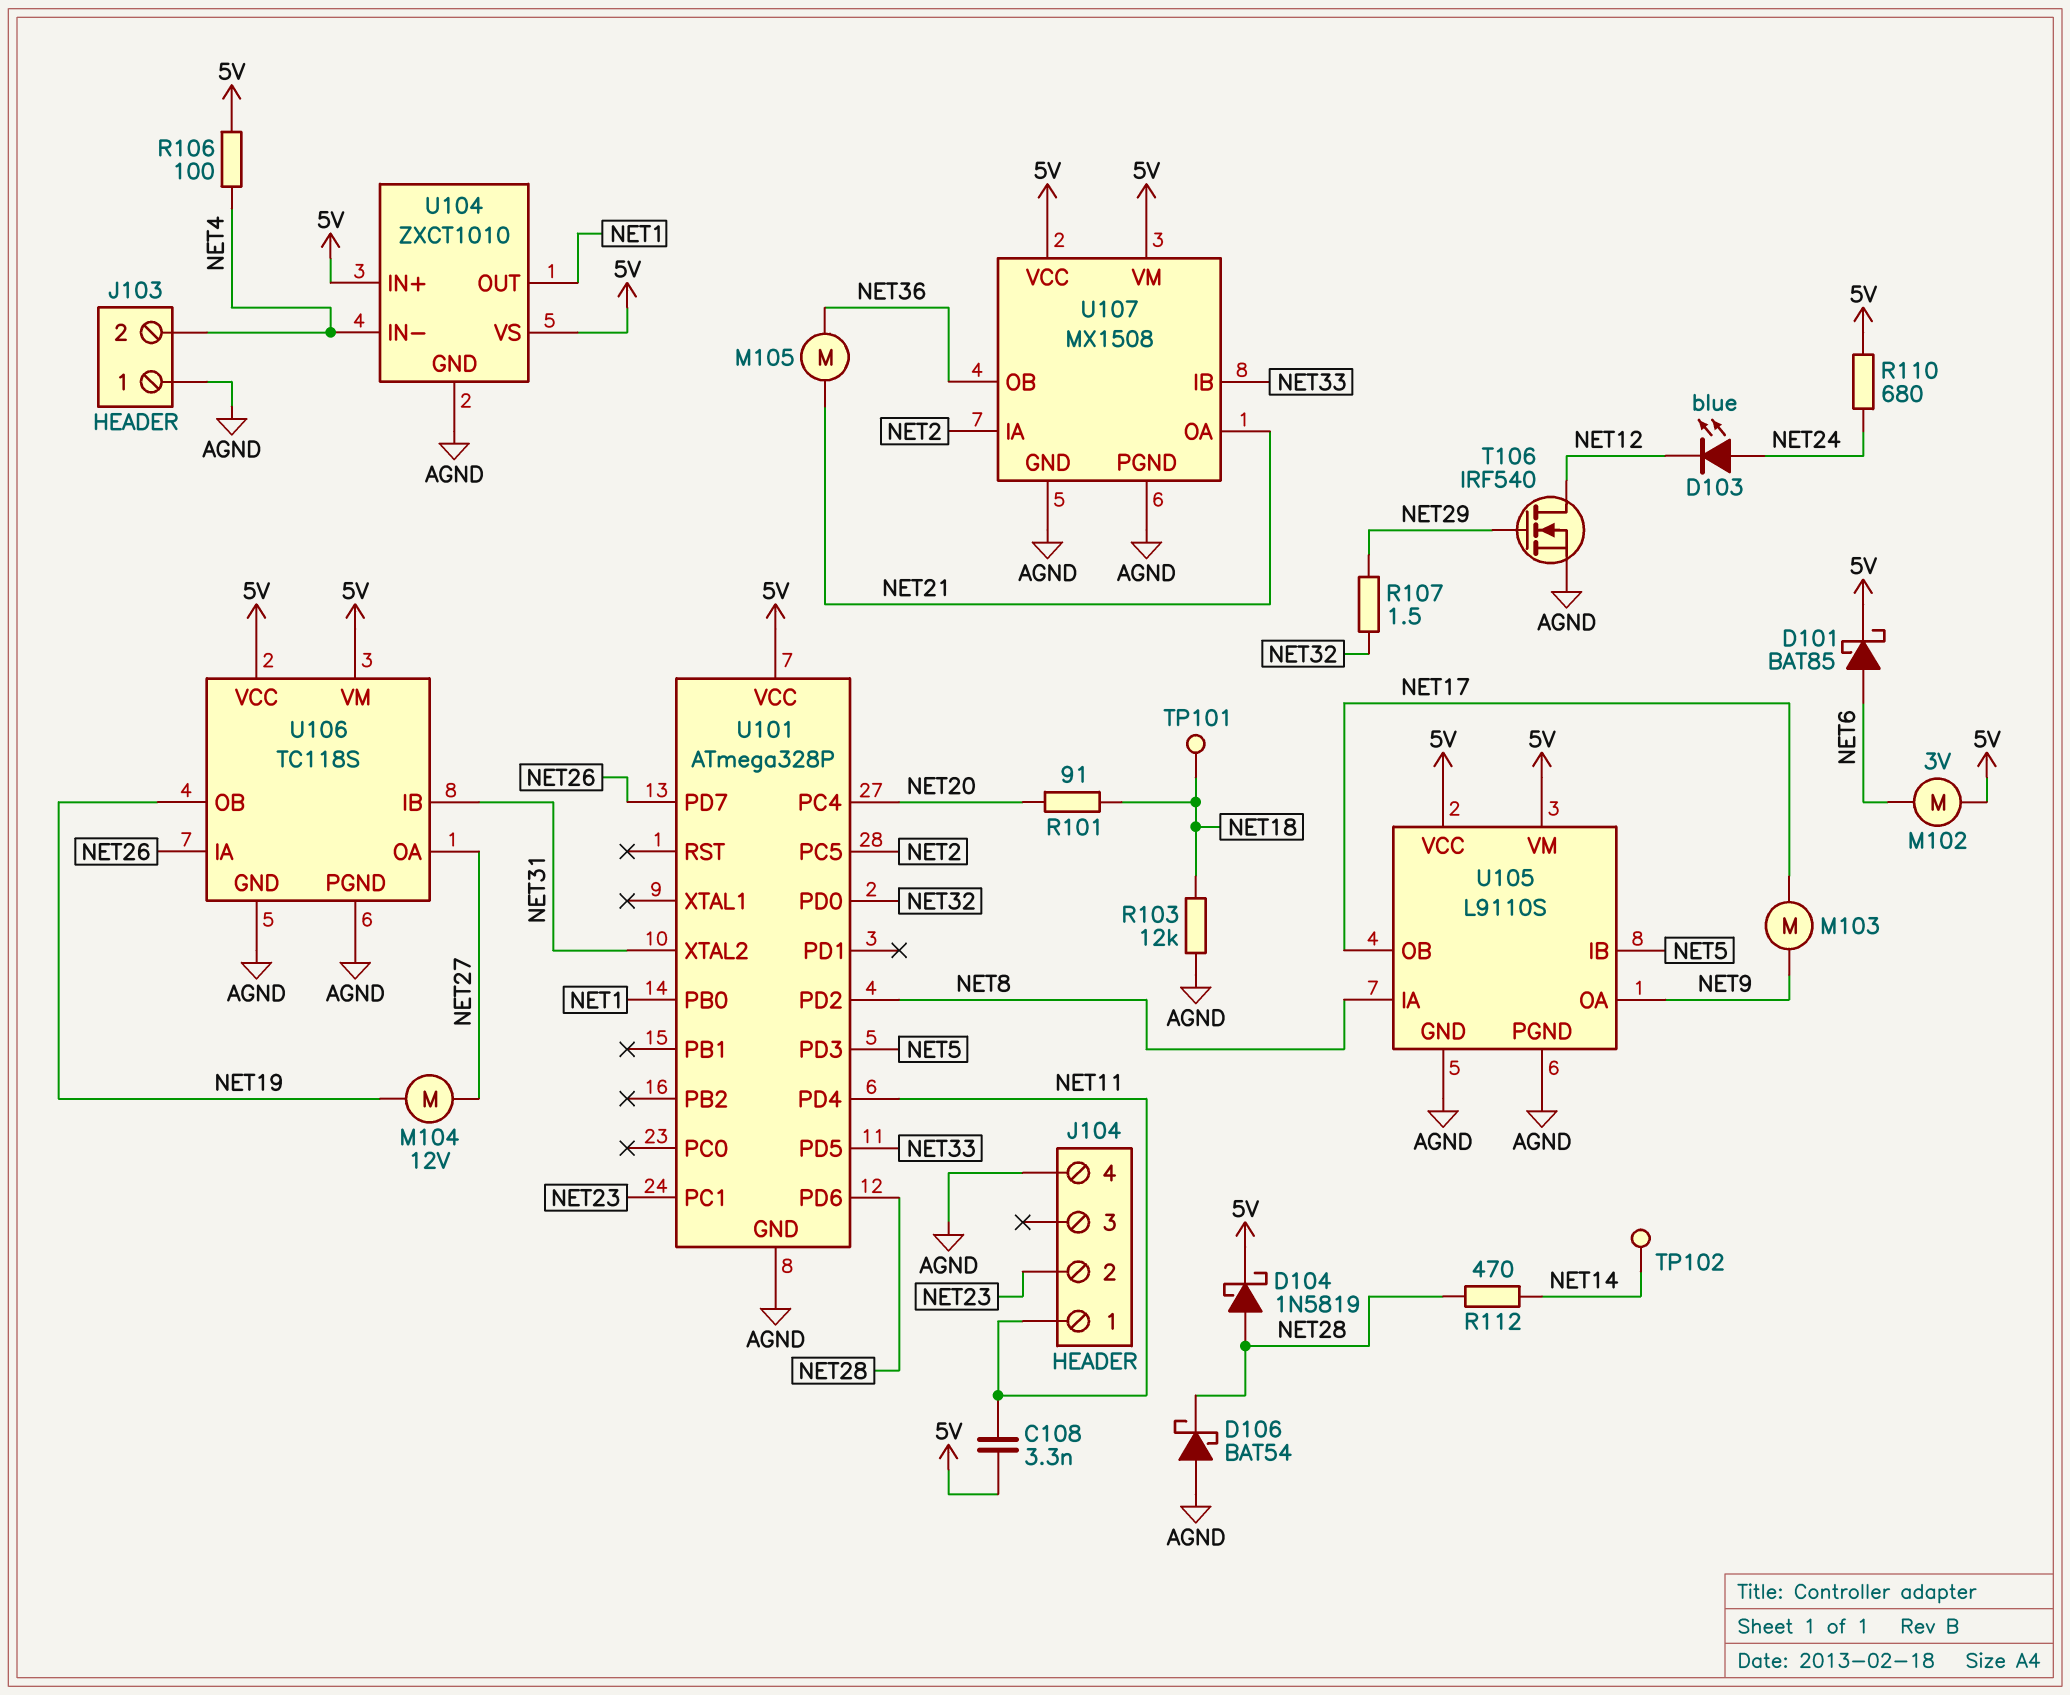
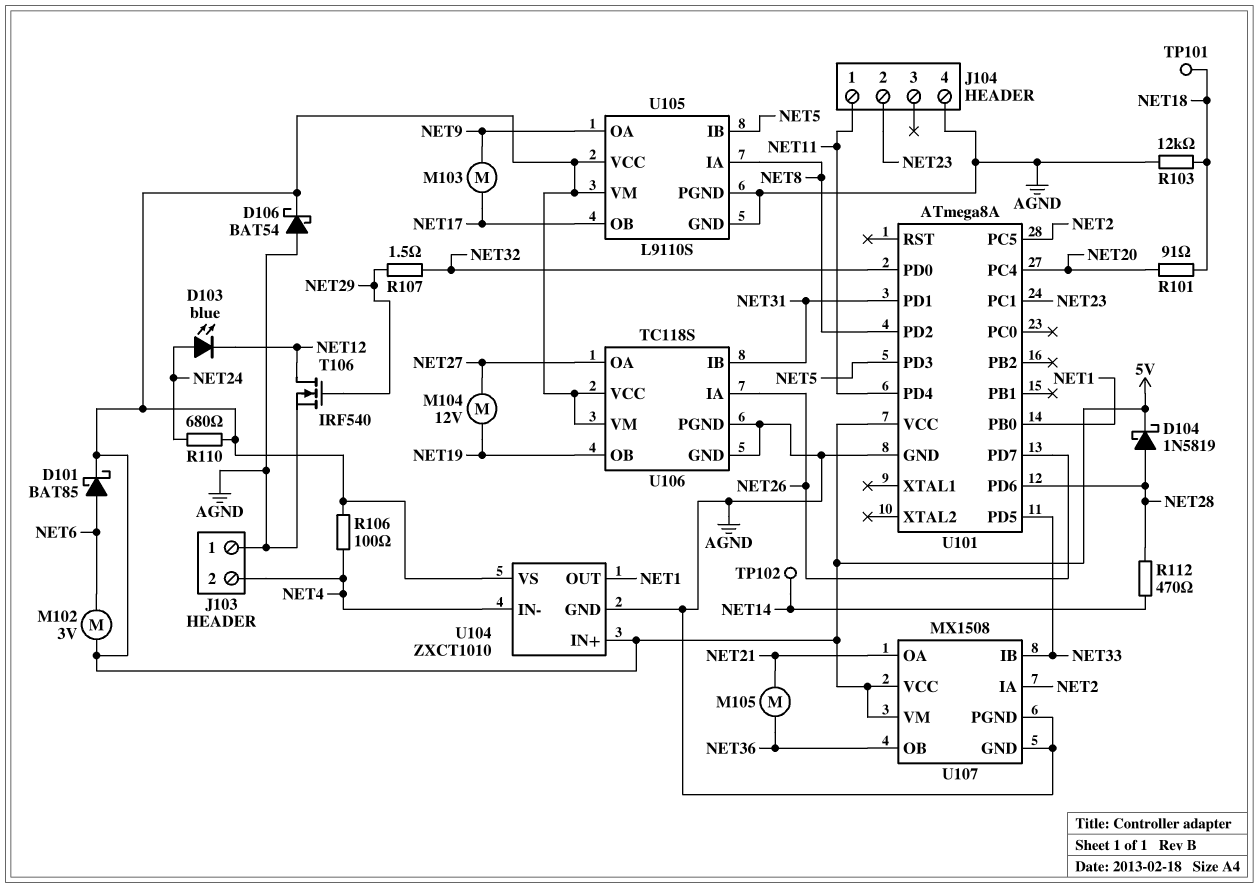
C108: 3.3nF (5V, NET11) -> none
D106: schottky BAT54 (A AGND, K NET28) -> schottky BAT54 (A AGND, K 5V)
U101: ATmega328P -> ATmega8A
U101 pin PD1: none -> NET31
U101 pin XTAL2: NET31 -> none

